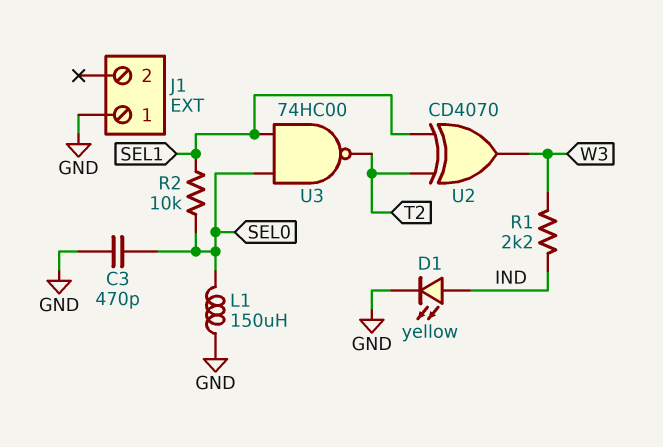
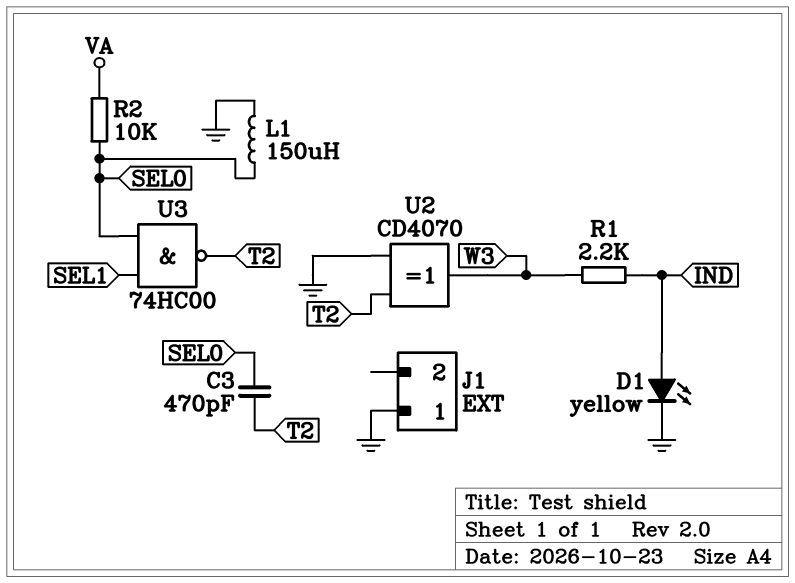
C3: 470pF (GND, SEL0) -> 470pF (SEL0, T2)
R2: 10k (SEL0, SEL1) -> 10k (SEL0, VA)
U2: XOR CD4070 (in SEL1, in T2, out W3) -> XOR CD4070 (in GND, in T2, out W3)

